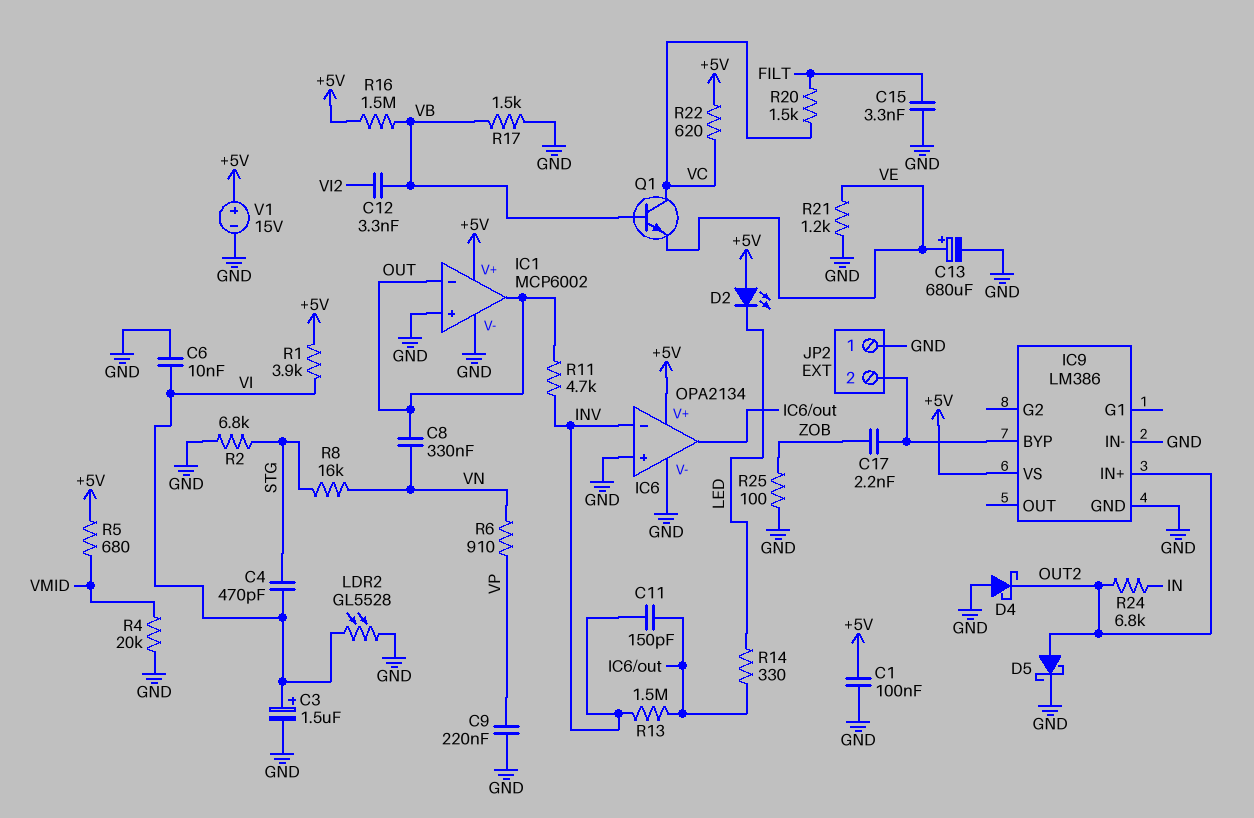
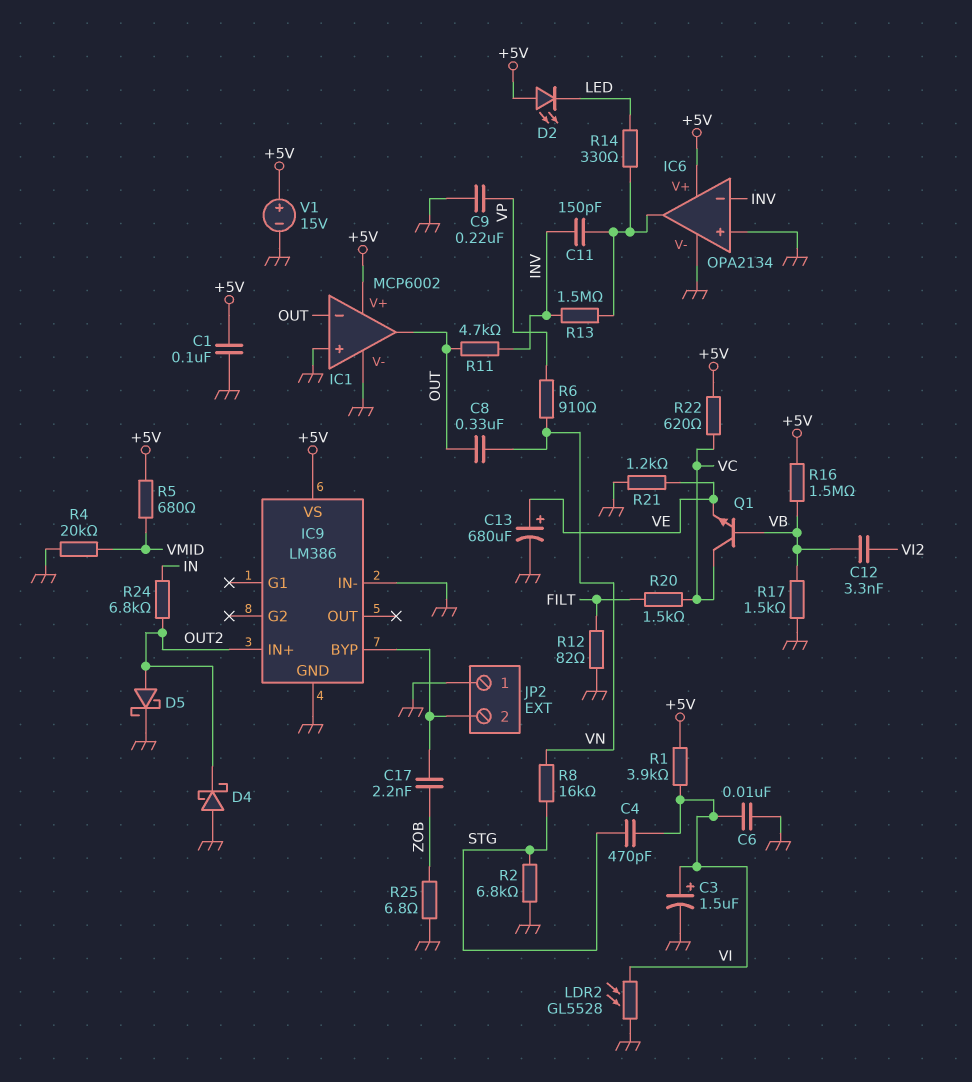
C15: 3.3nF (FILT, GND) -> none
R12: none -> 82 (FILT, GND)
R25: 100 (GND, ZOB) -> 6.8 (GND, ZOB)

